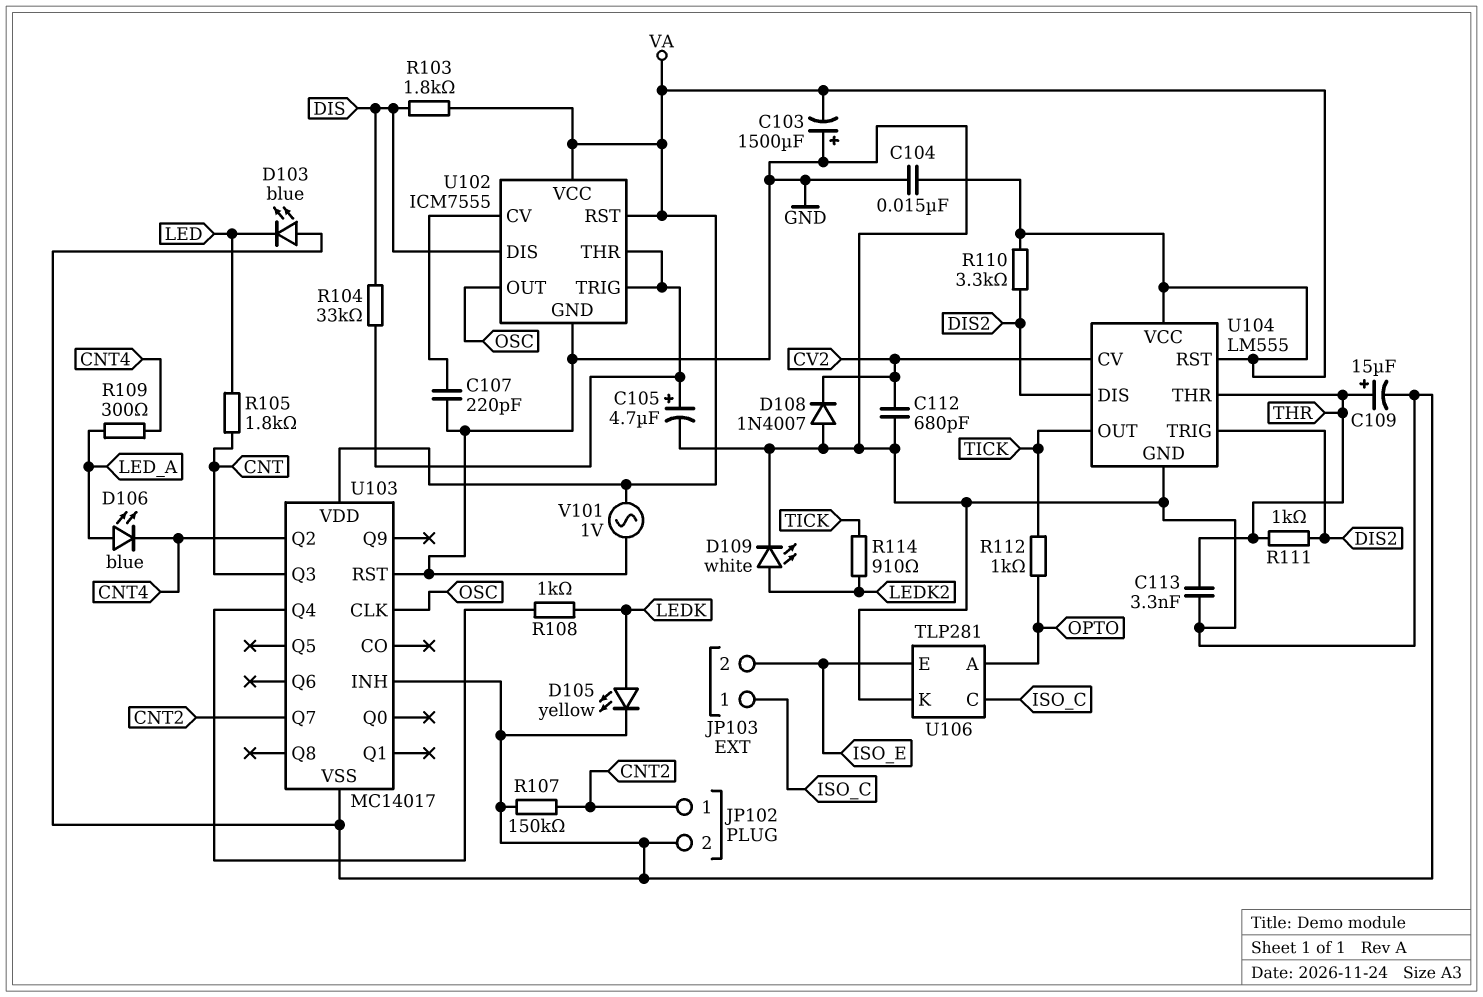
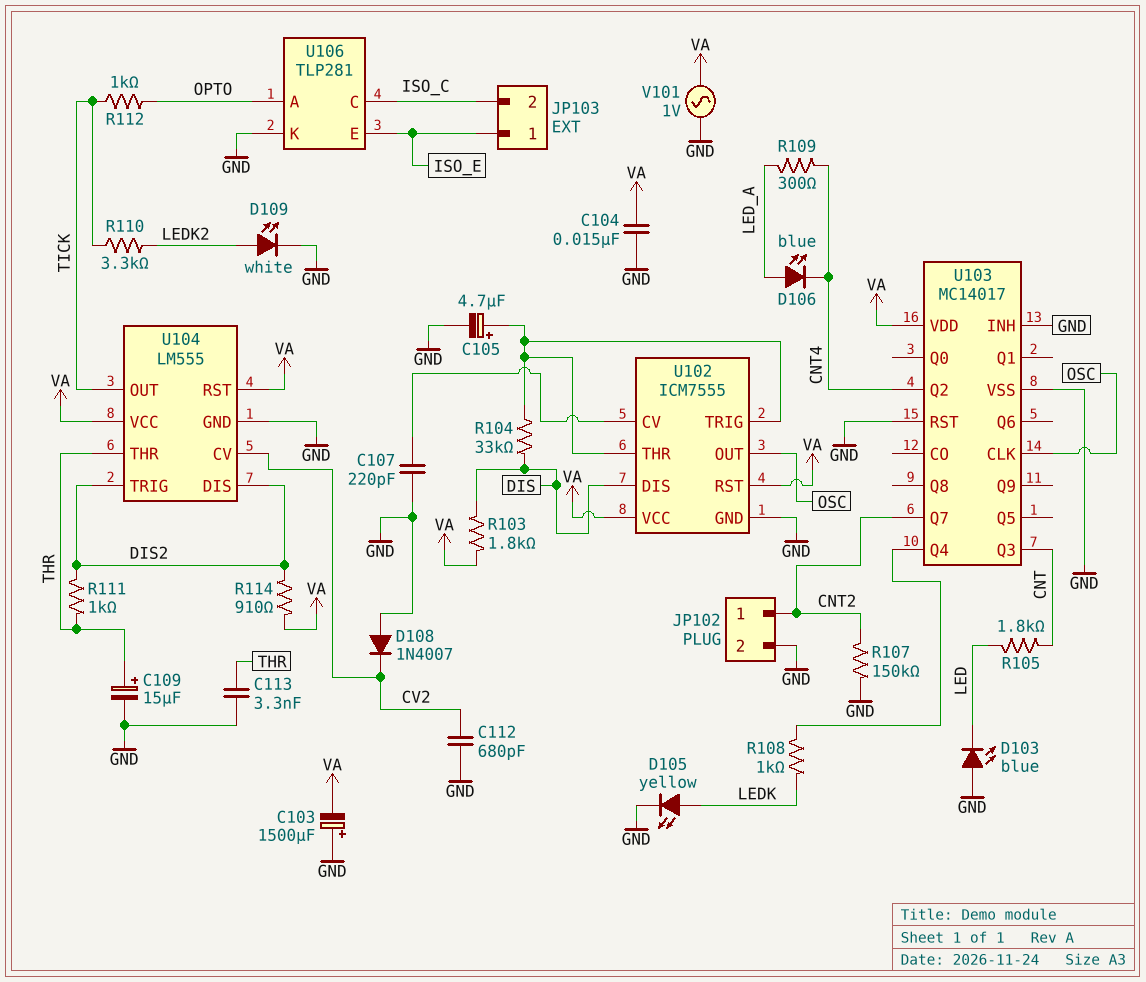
JP103 pin 1: ISO_C -> ISO_E
JP103 pin 2: ISO_E -> ISO_C
R110: 3.3k (DIS2, VA) -> 3.3k (LEDK2, TICK)
R114: 910 (LEDK2, TICK) -> 910 (DIS2, VA)

